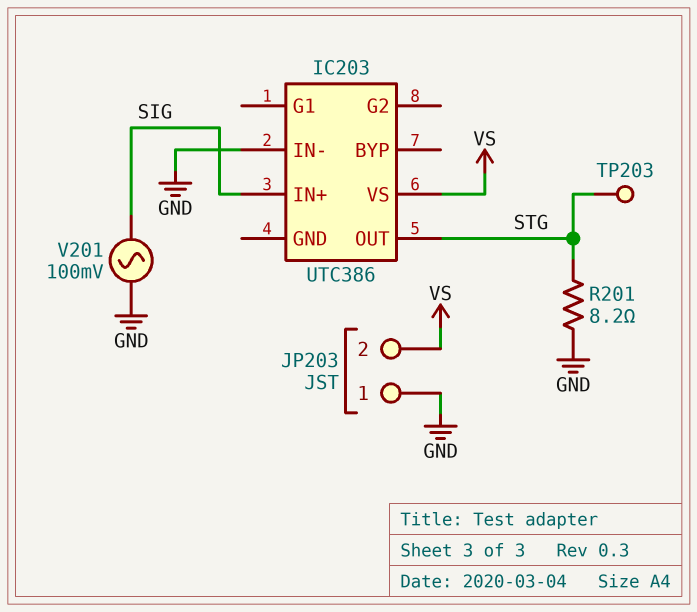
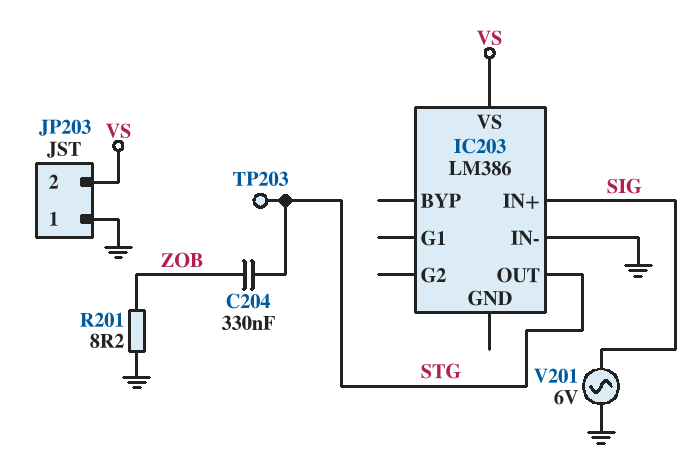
C204: none -> 330nF (STG, ZOB)
IC203: UTC386 -> LM386
R201: 8.2 (GND, STG) -> 8.2 (GND, ZOB)
V201: AC 100mV (GND, SIG) -> AC 6V (GND, SIG)

